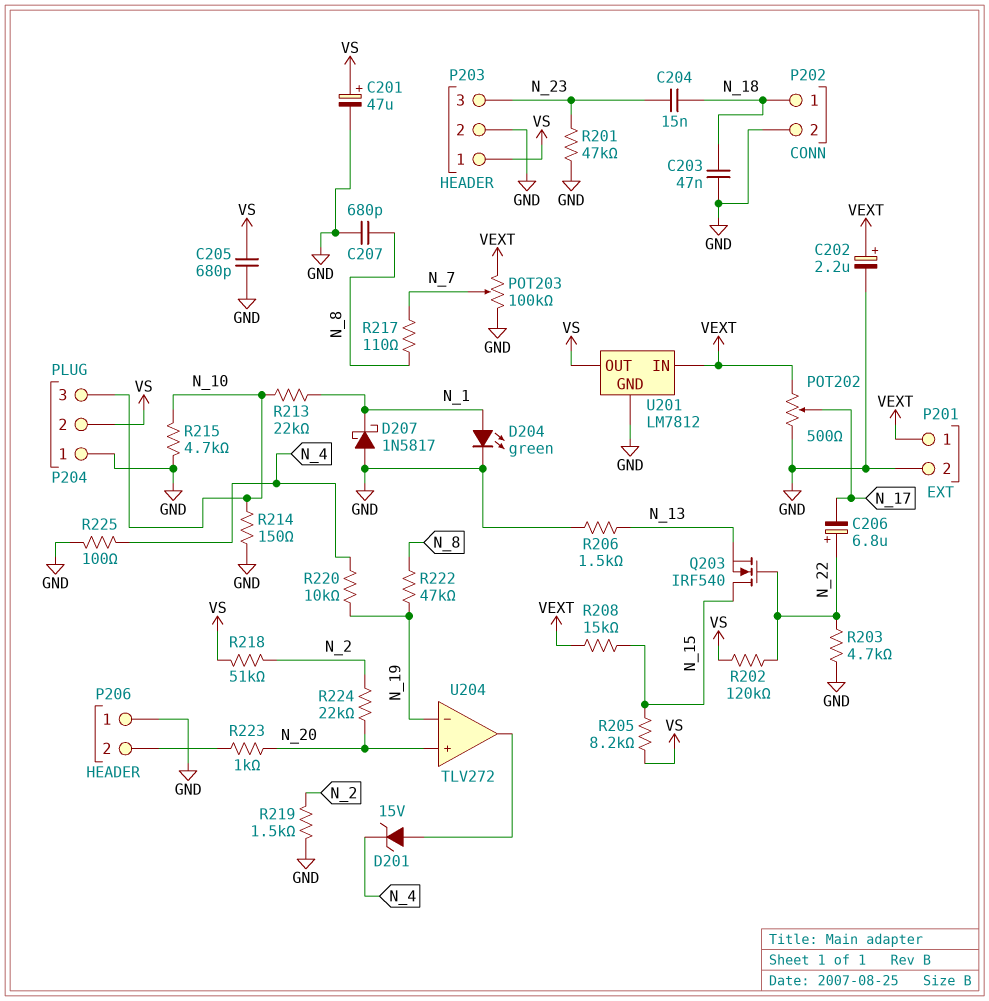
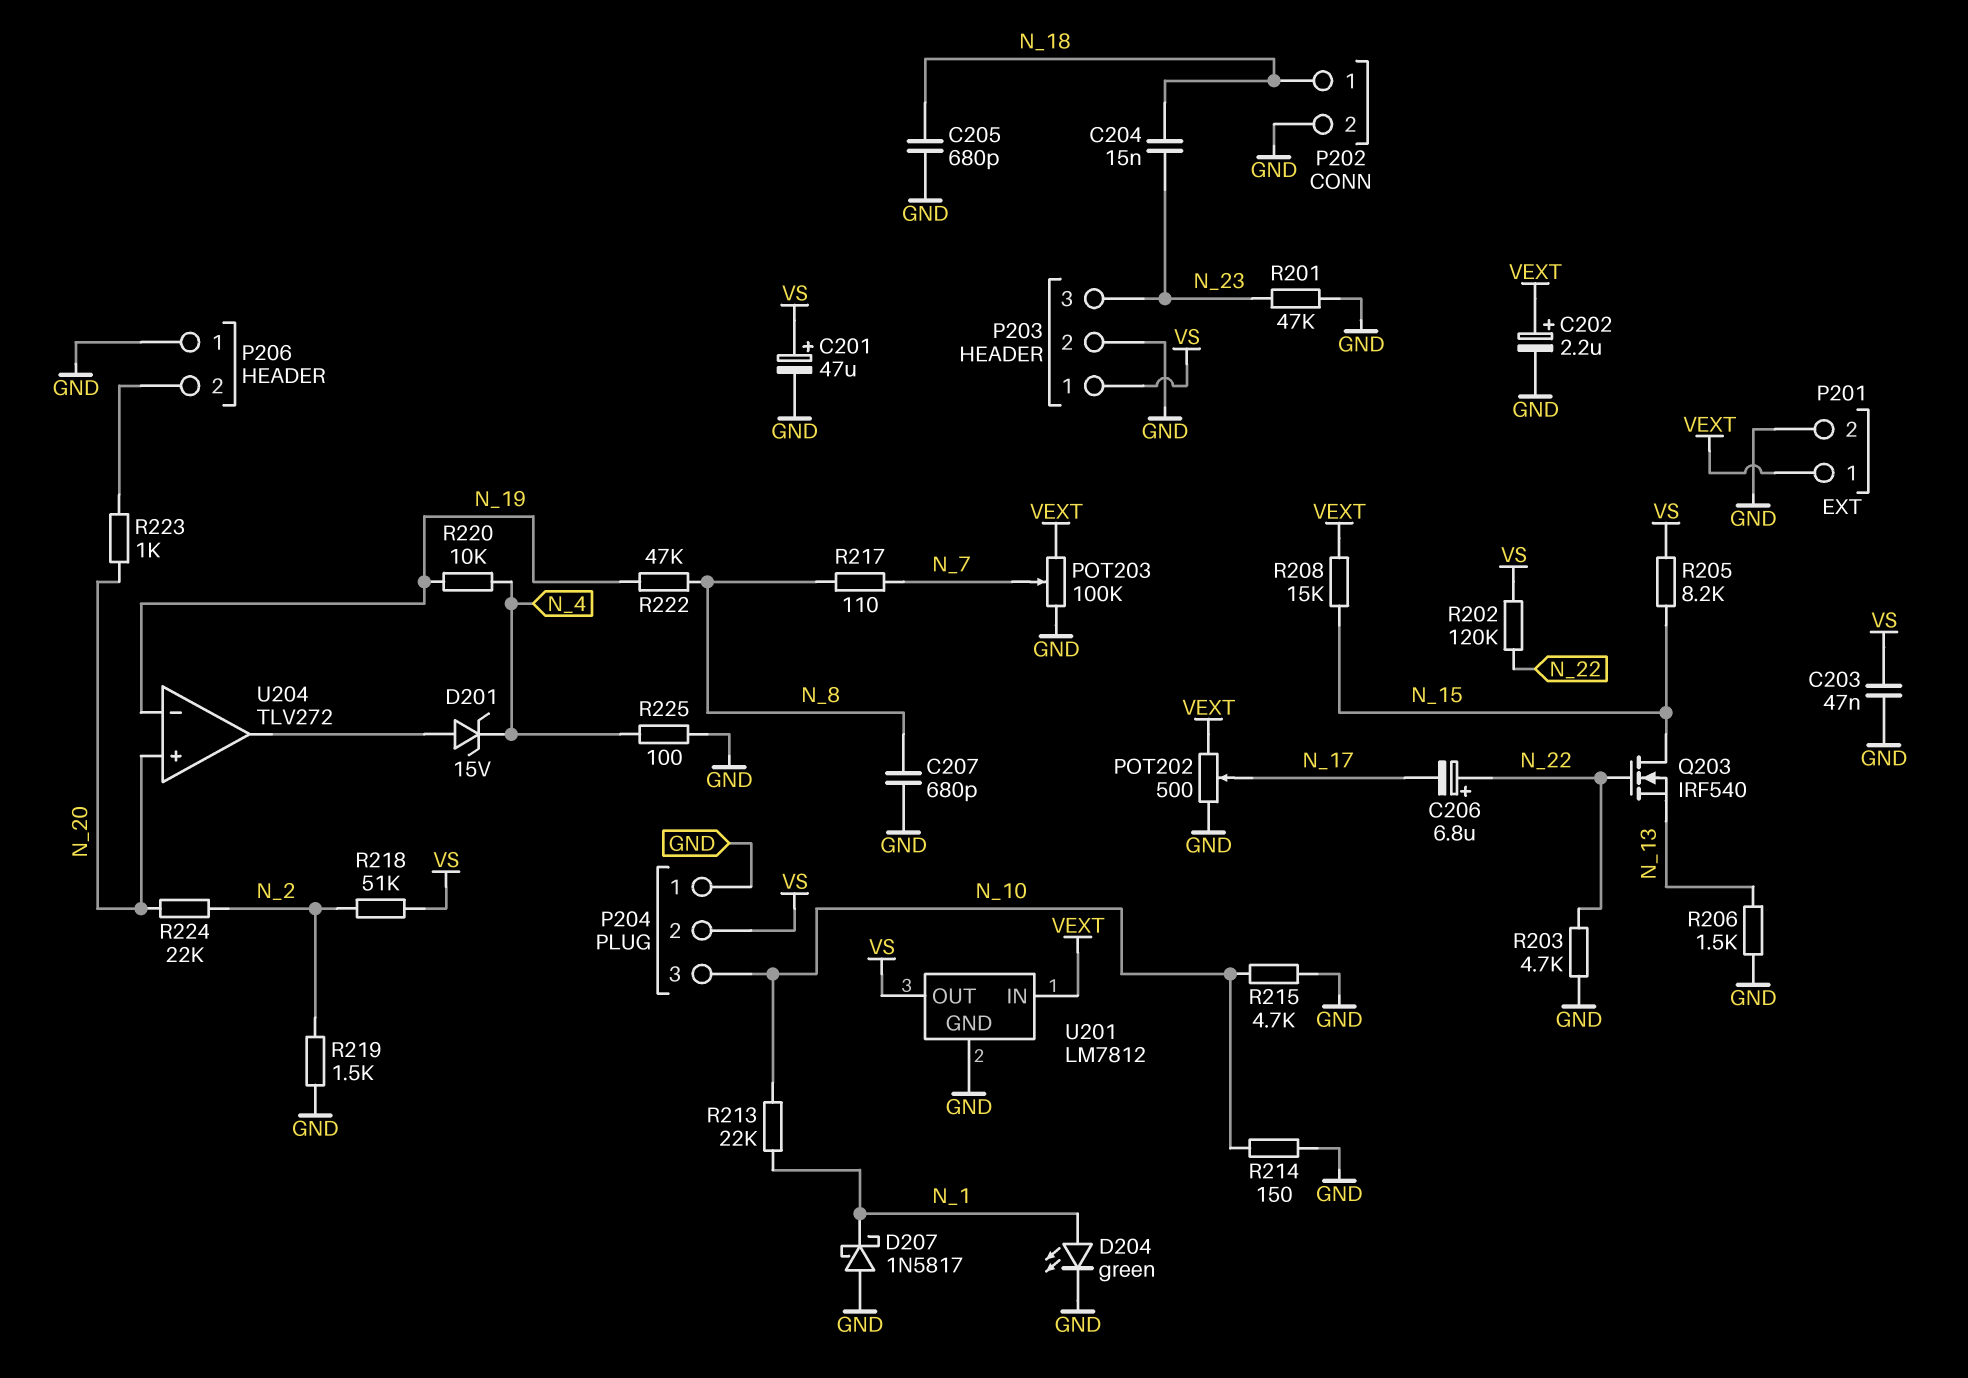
C203: 47nF (GND, N_18) -> 47nF (GND, VS)
C205: 680pF (GND, VS) -> 680pF (GND, N_18)

